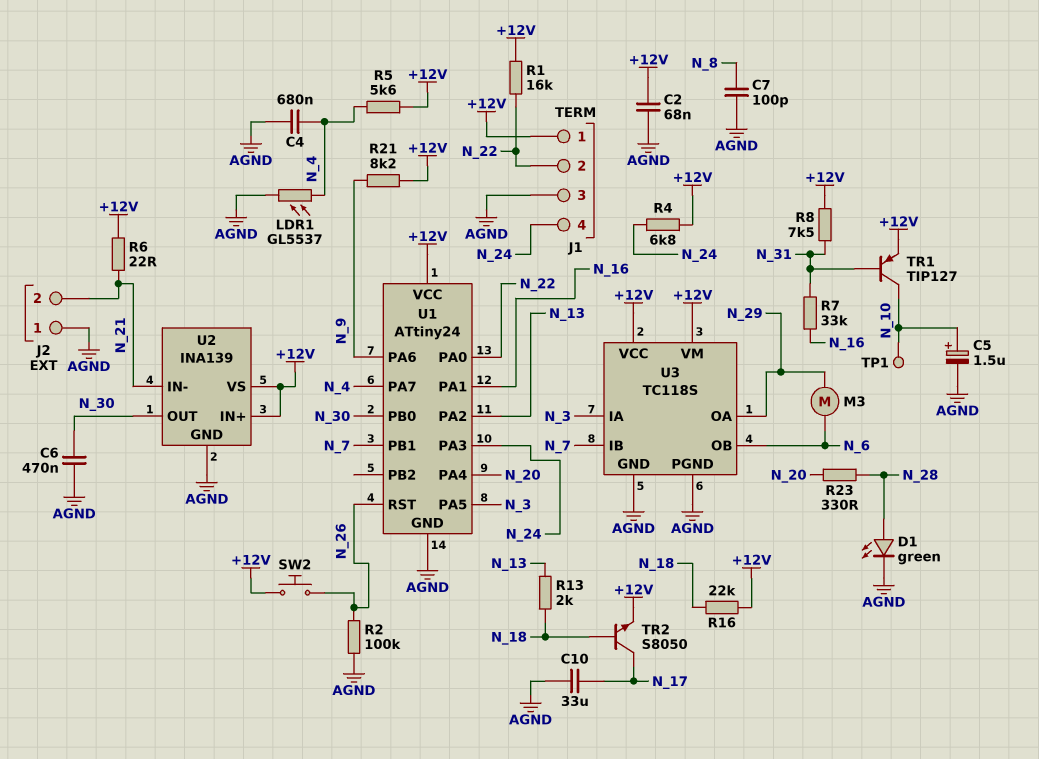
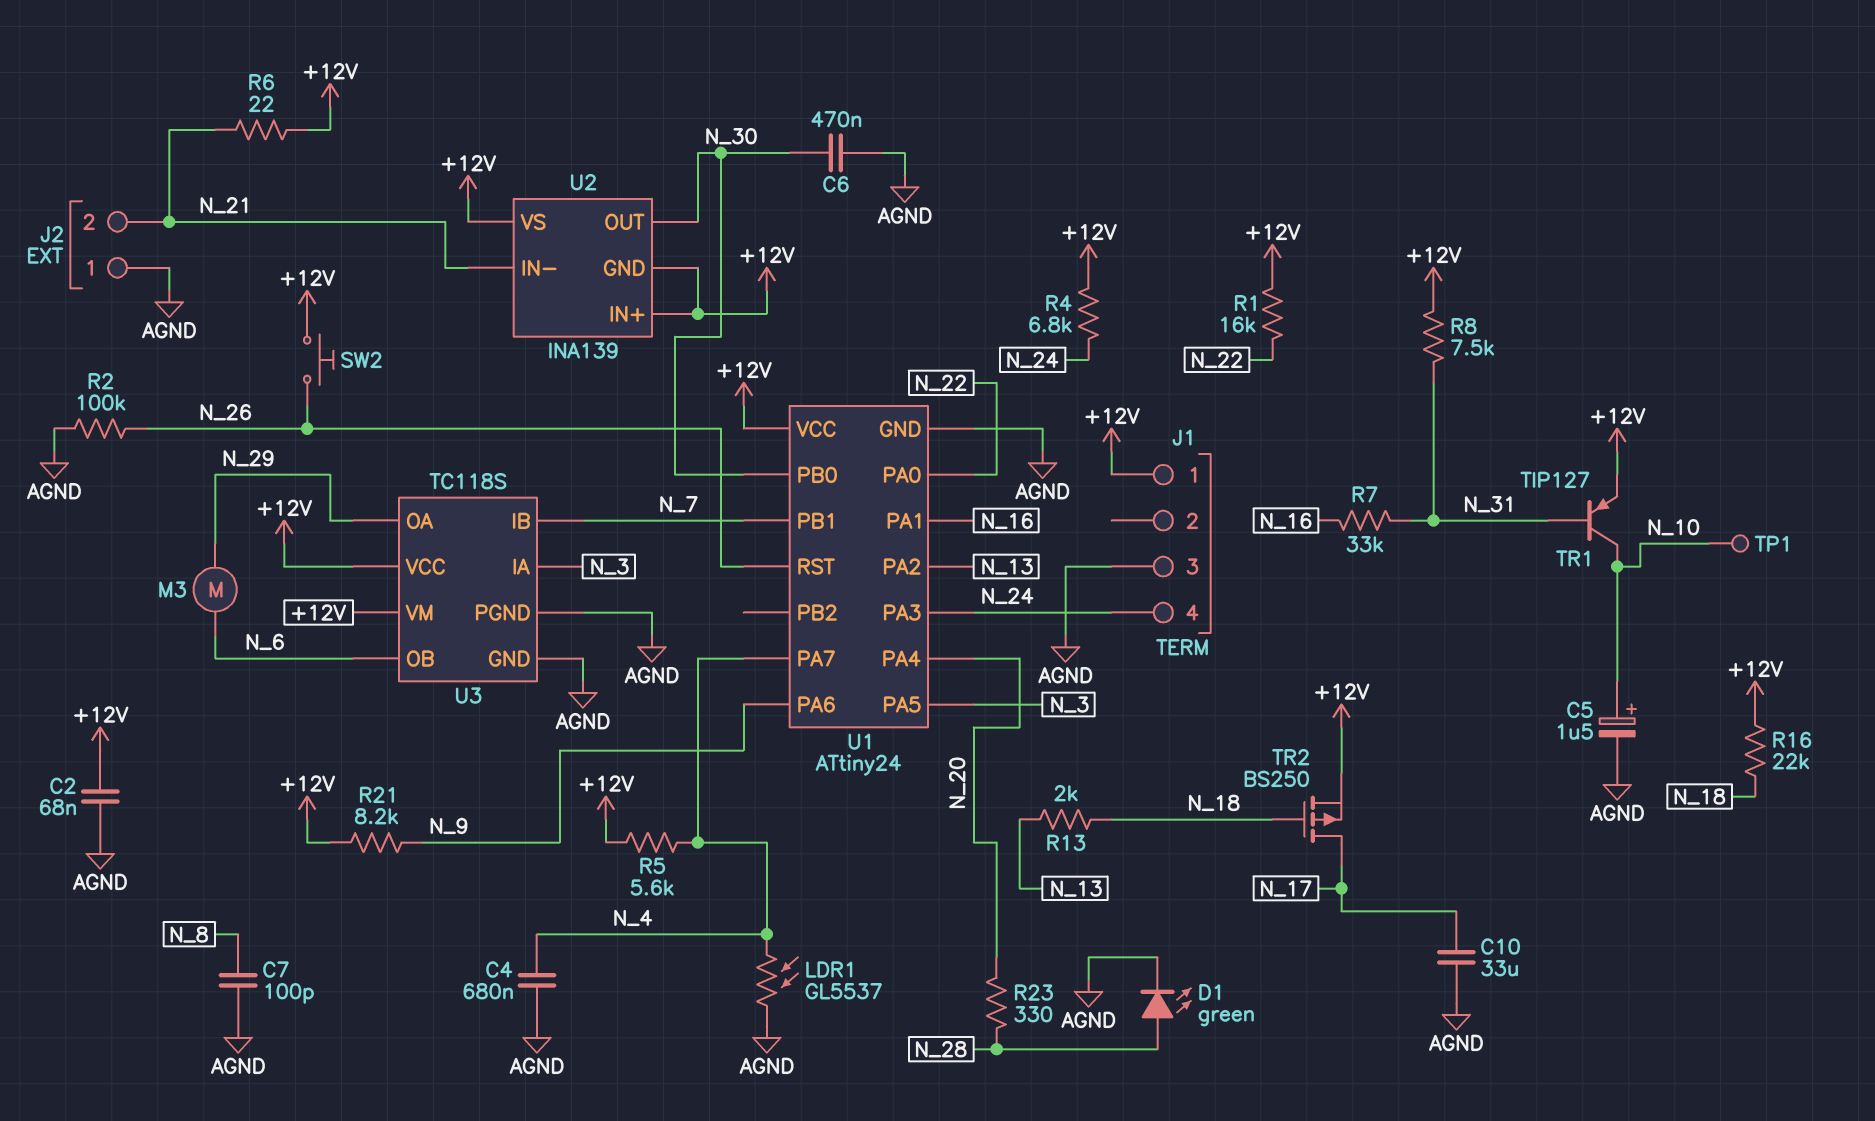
J1 pin 2: N_22 -> none
TR2: NPN S8050 (B N_18, C N_17, E +12V) -> PMOS BS250 (G N_18, D N_17, S +12V)
U2 pin GND: AGND -> +12V

